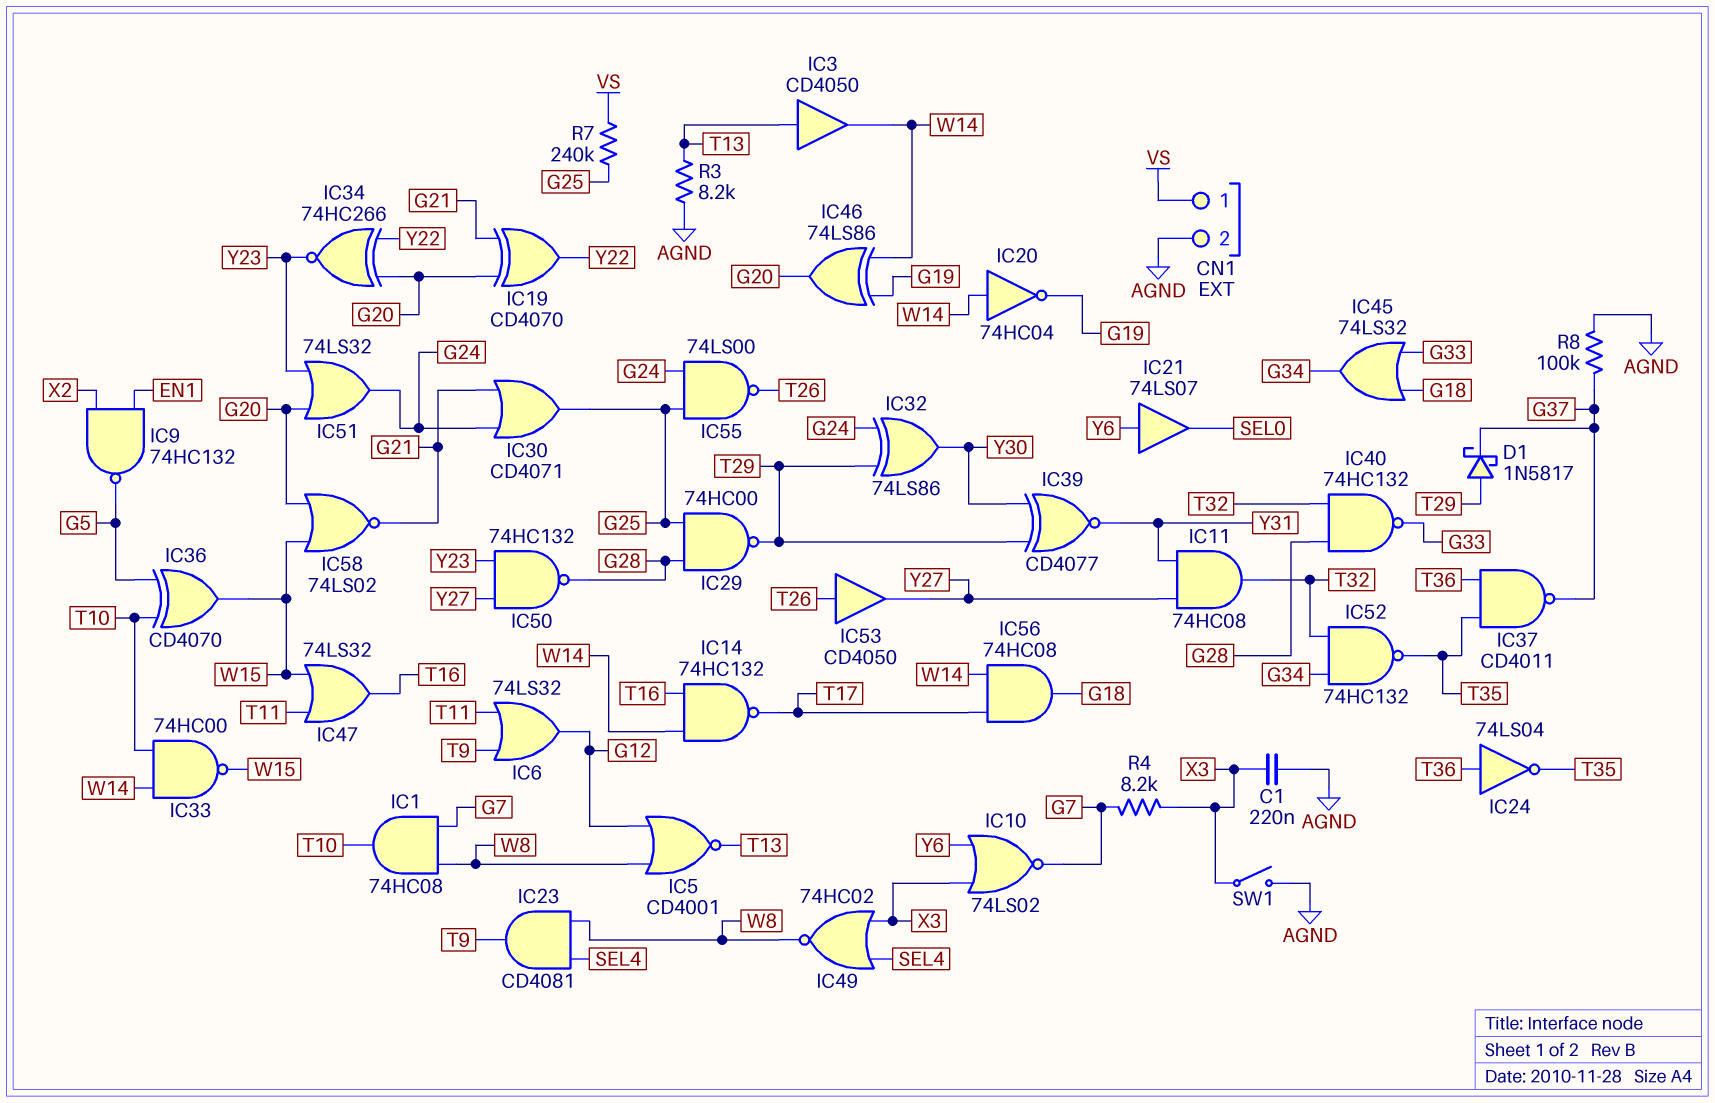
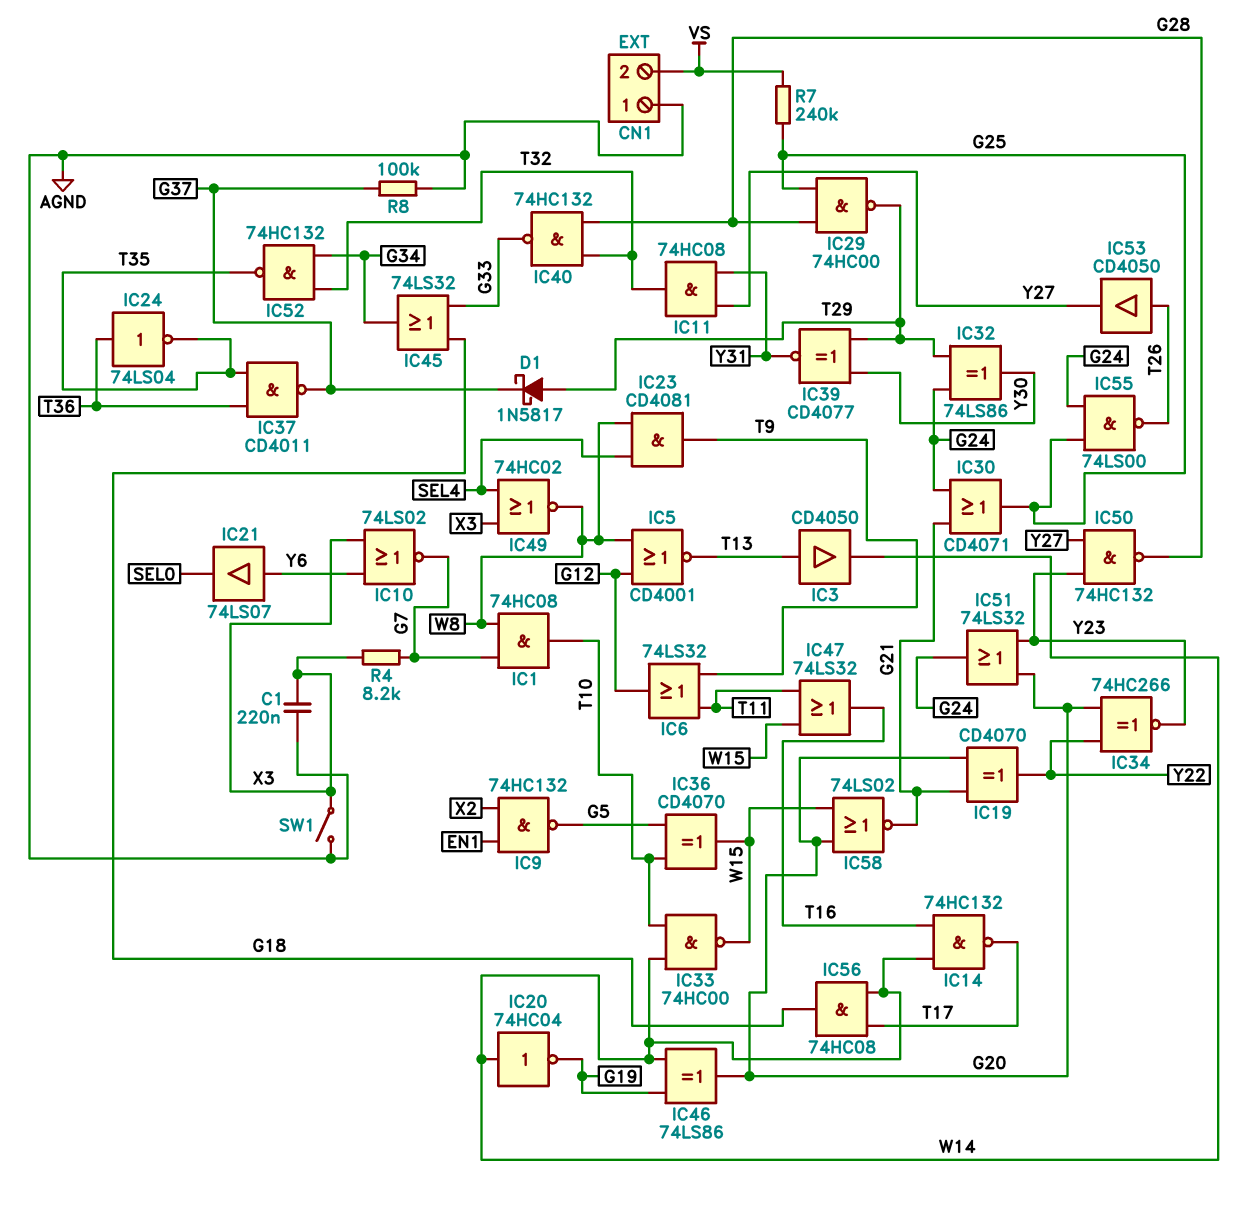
CN1 pin 1: VS -> AGND
CN1 pin 2: AGND -> VS
R3: 8.2k (AGND, T13) -> none

